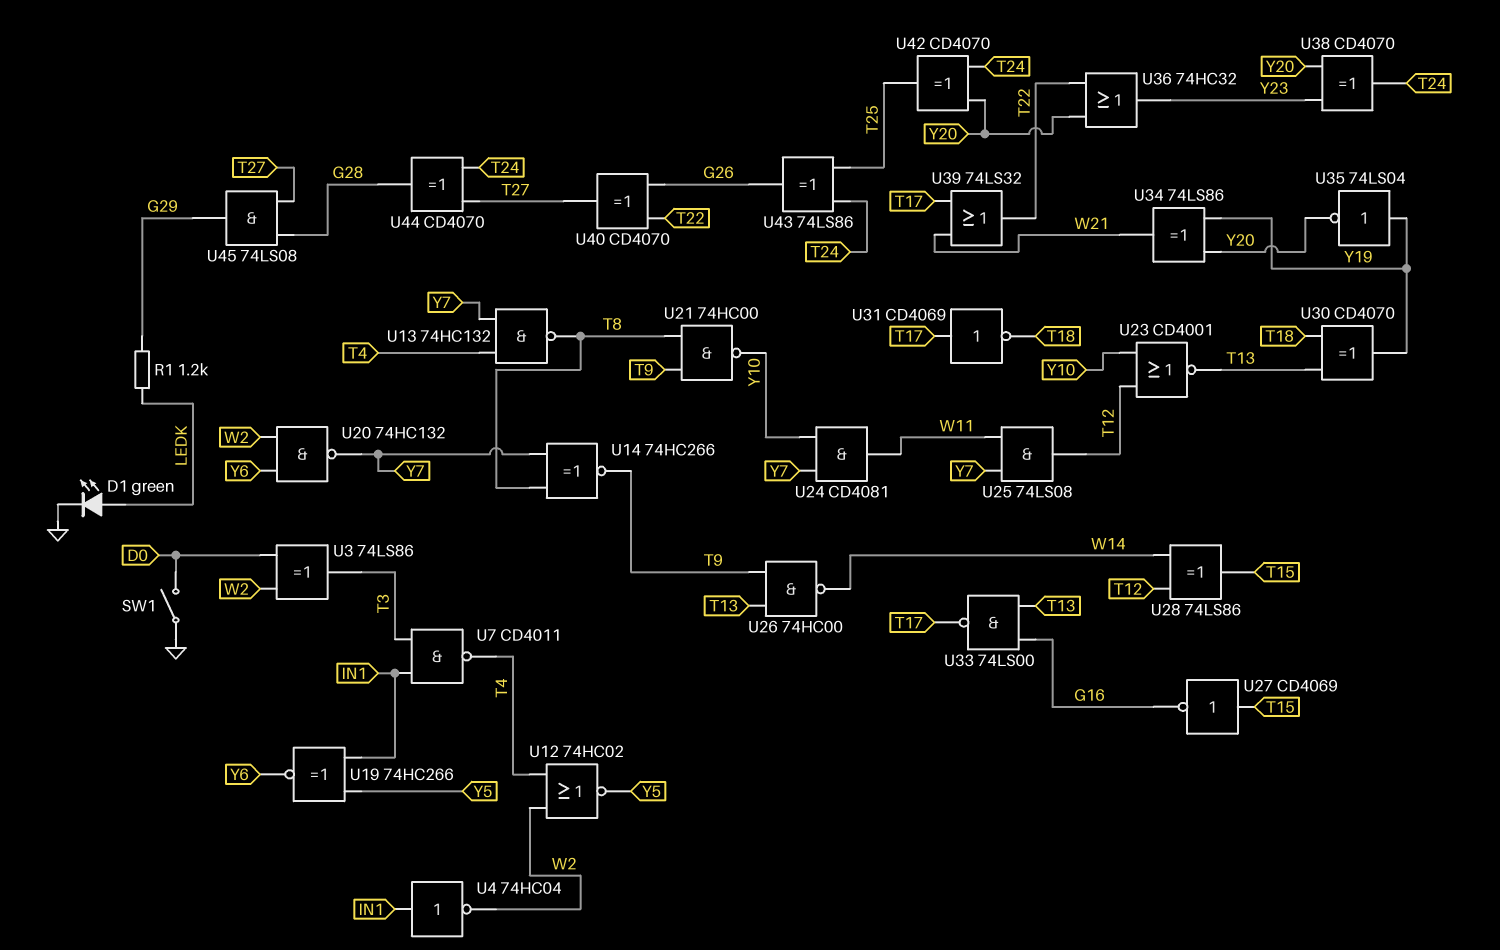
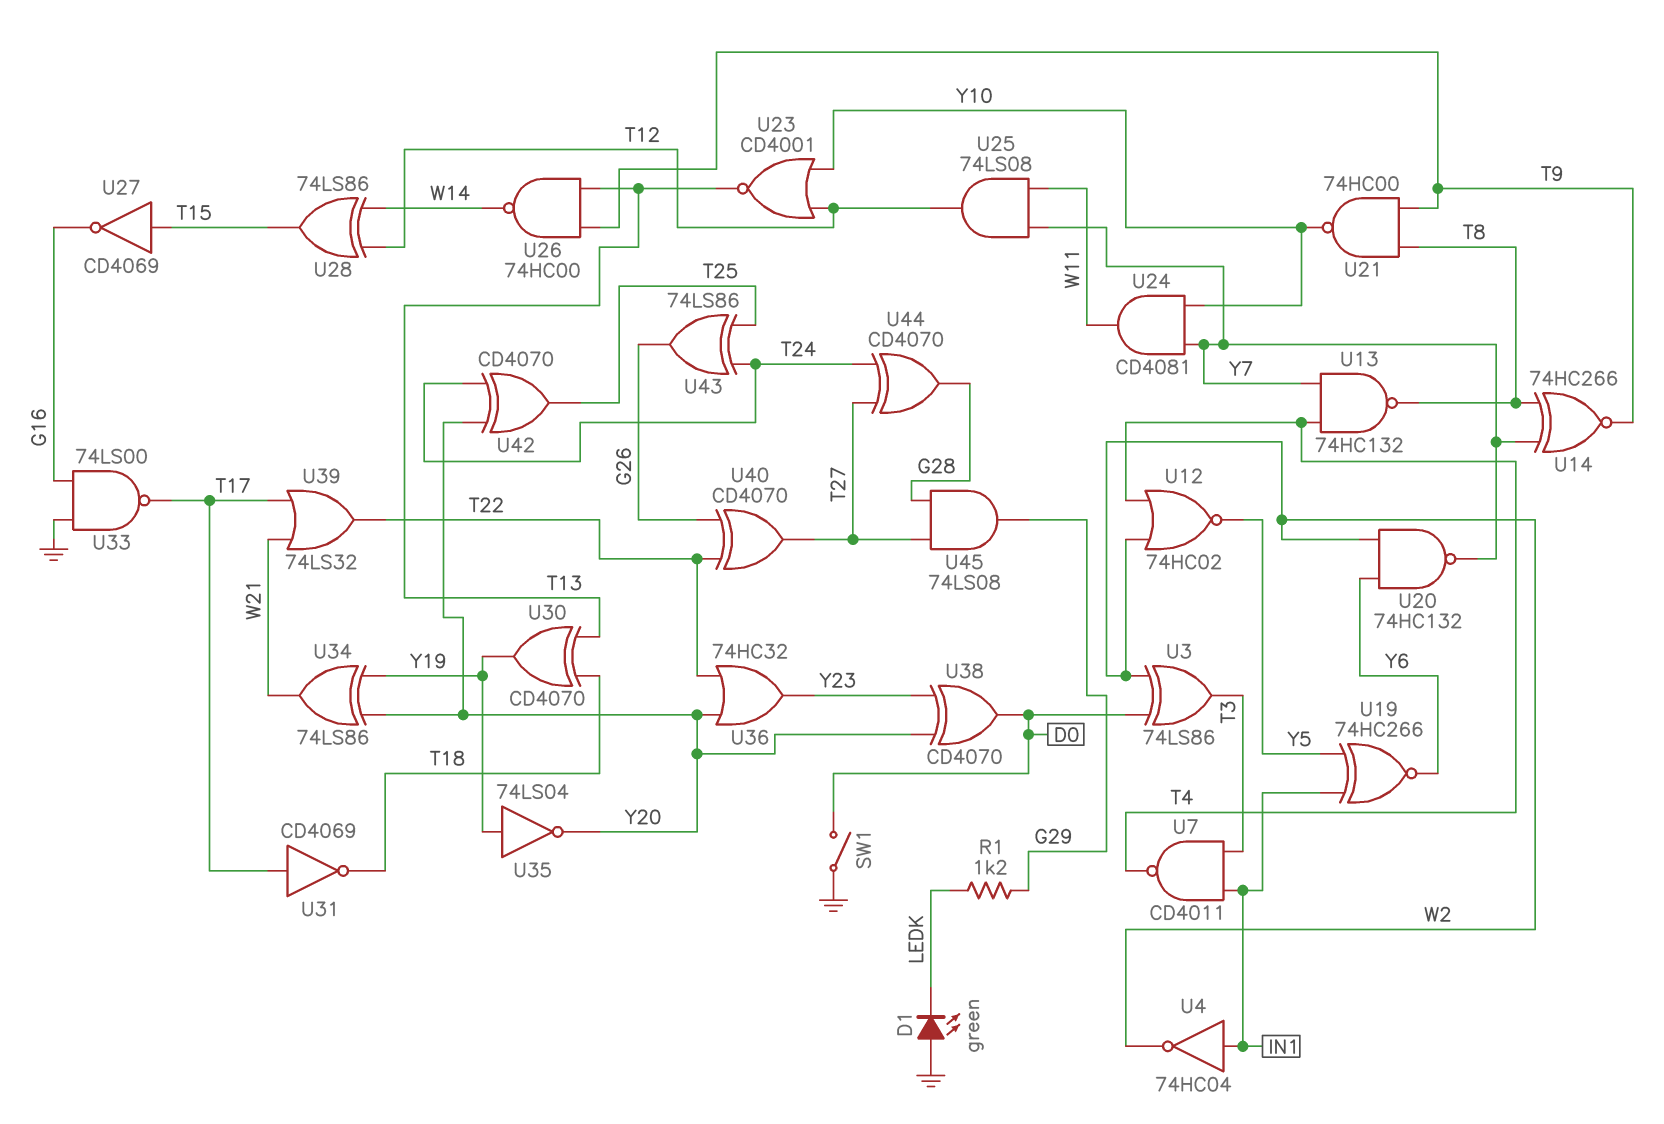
D1: LED green (A LEDK, K GND) -> LED green (A GND, K LEDK)
U33: NAND 74LS00 (in G16, in T13, out T17) -> NAND 74LS00 (in G16, in GND, out T17)
U38: XOR CD4070 (in Y20, in Y23, out T24) -> XOR CD4070 (in Y20, in Y23, out D0)

